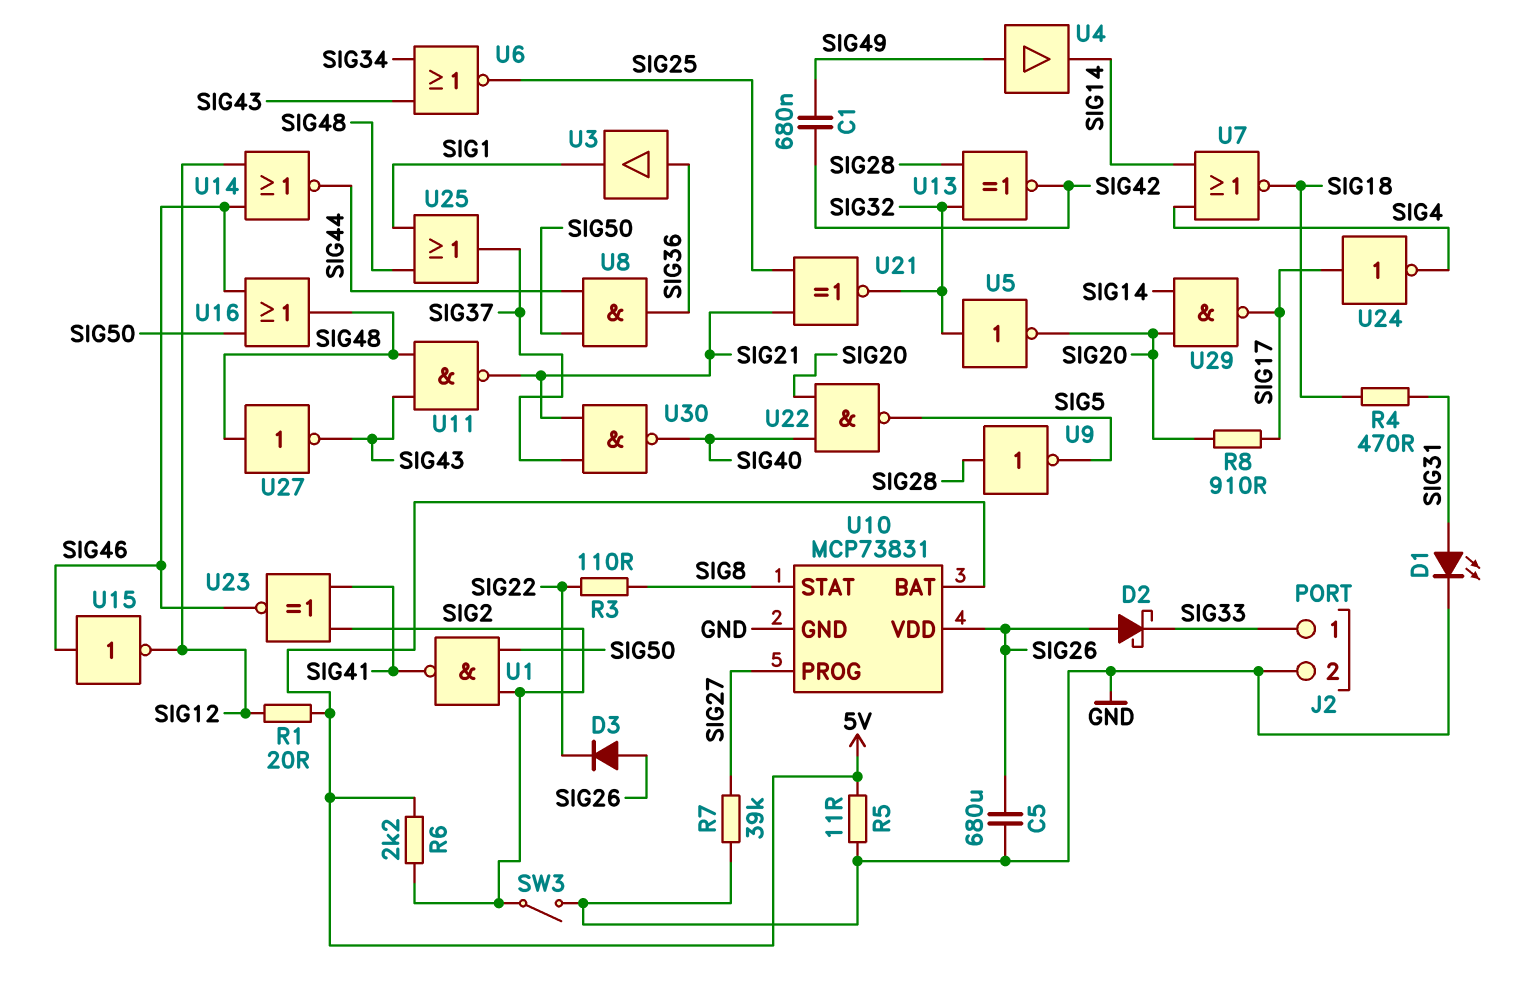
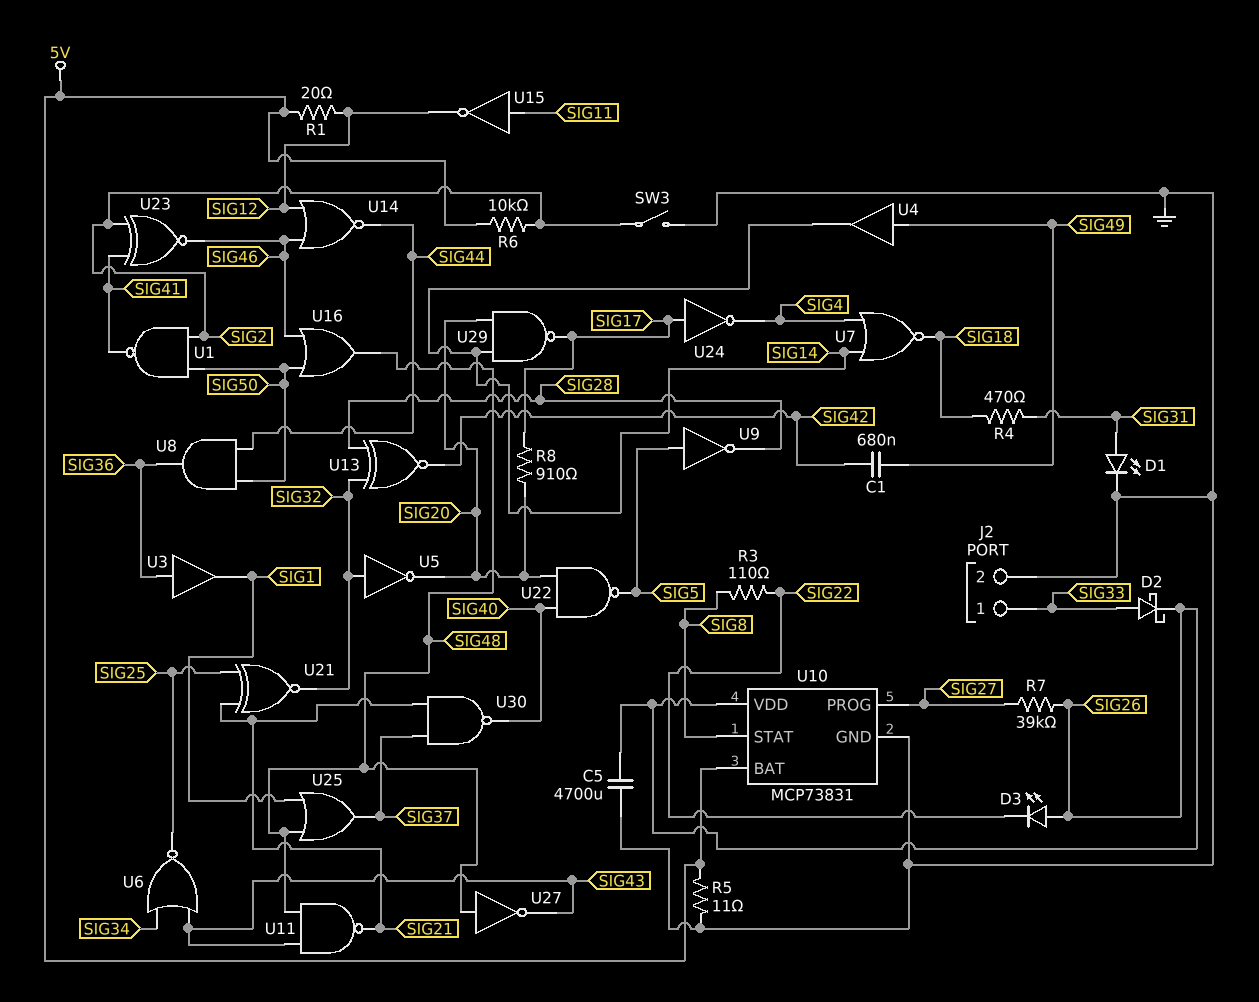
C5: 680uF (GND, SIG26) -> 4700uF (GND, SIG26)
D2: schottky (A SIG26, K SIG33) -> schottky (A SIG33, K SIG26)
D3: diode (A SIG26, K SIG22) -> LED (A SIG26, K SIG22)
R6: 2.2k (5V, SIG2) -> 10k (5V, SIG2)
R7: 39k (GND, SIG27) -> 39k (SIG26, SIG27)
U9: NOT (in SIG28, out SIG5) -> NOT (in SIG5, out SIG28)
U15: NOT (in SIG46, out SIG12) -> NOT (in SIG11, out SIG12)

